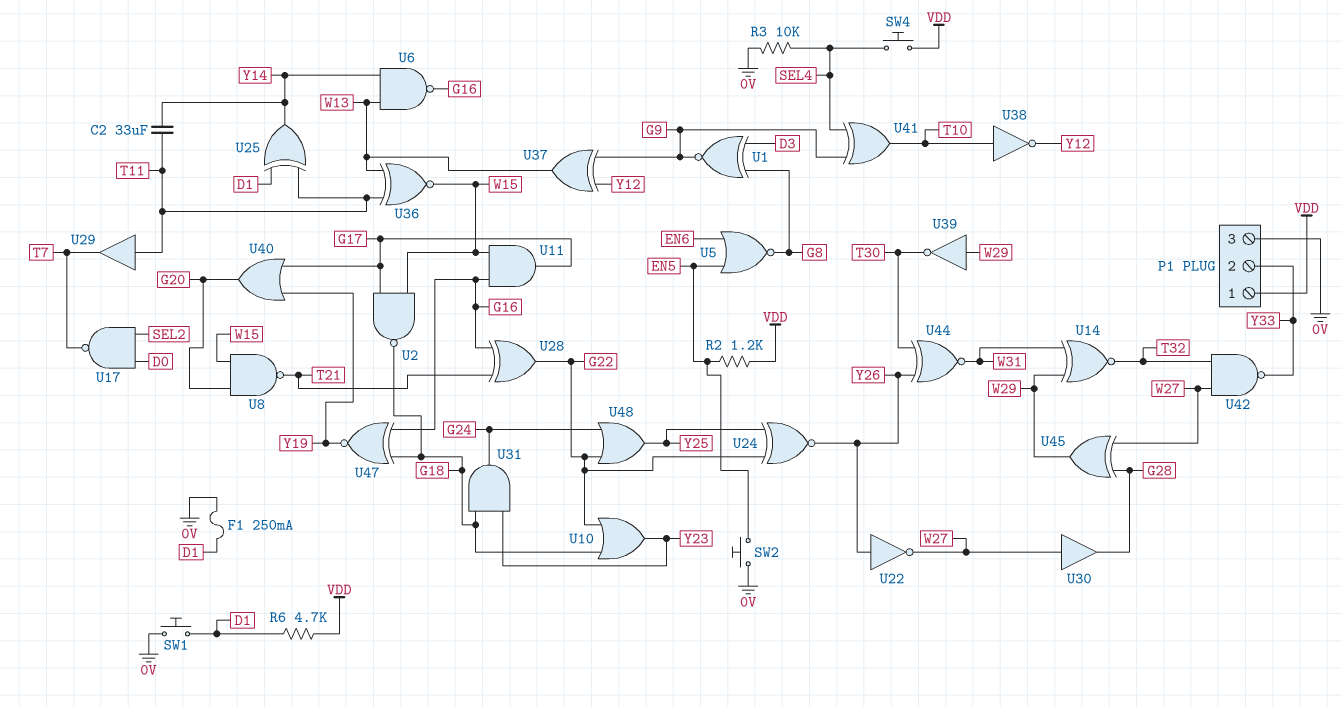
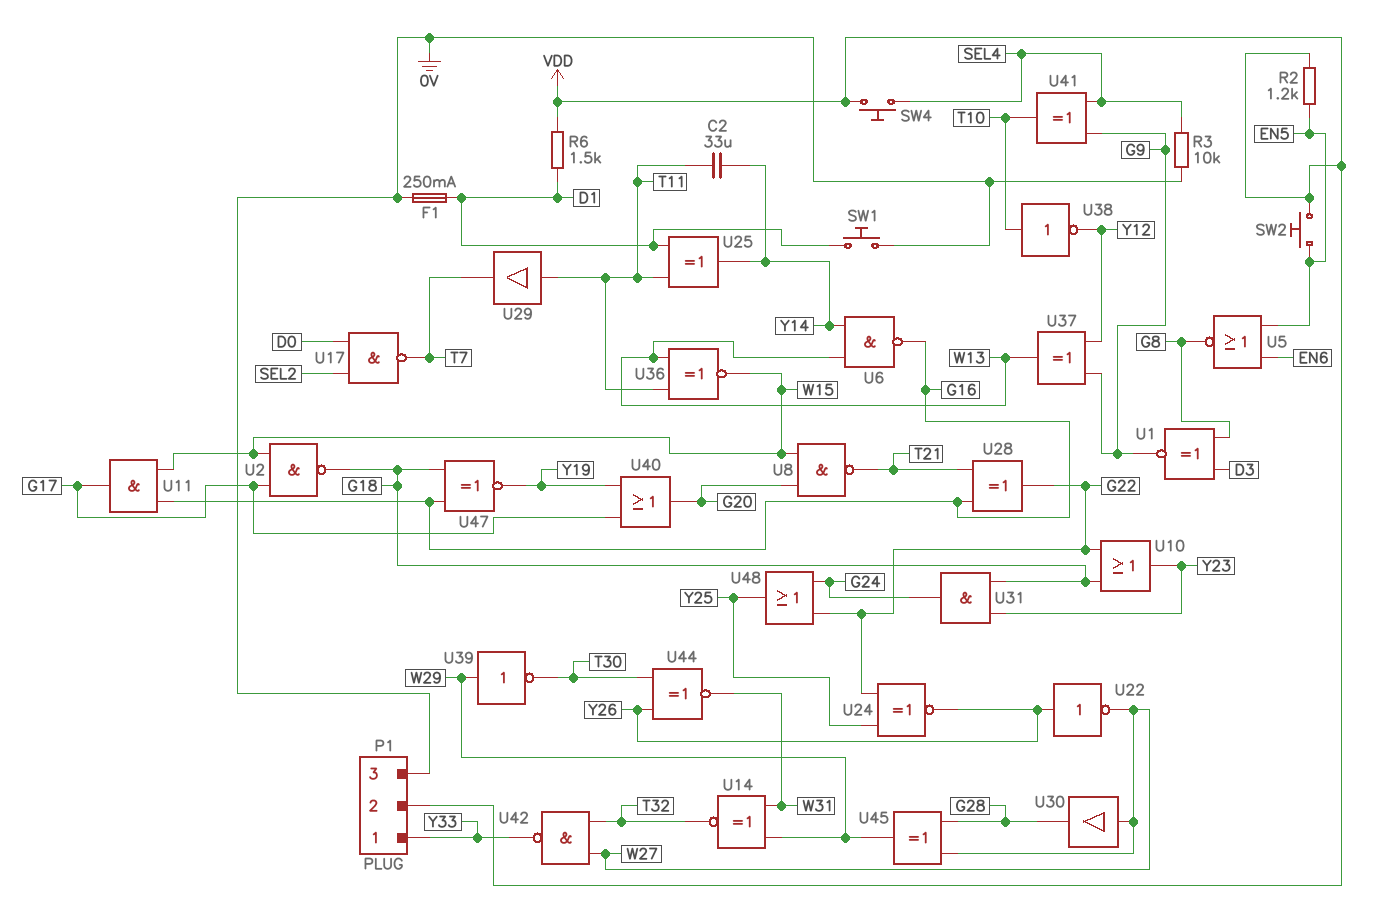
P1 pin 1: VDD -> Y33
P1 pin 2: Y33 -> VDD
R6: 4.7k (D1, VDD) -> 1.5k (D1, VDD)
SW2: button (0V, EN5) -> button (EN5, VDD)

